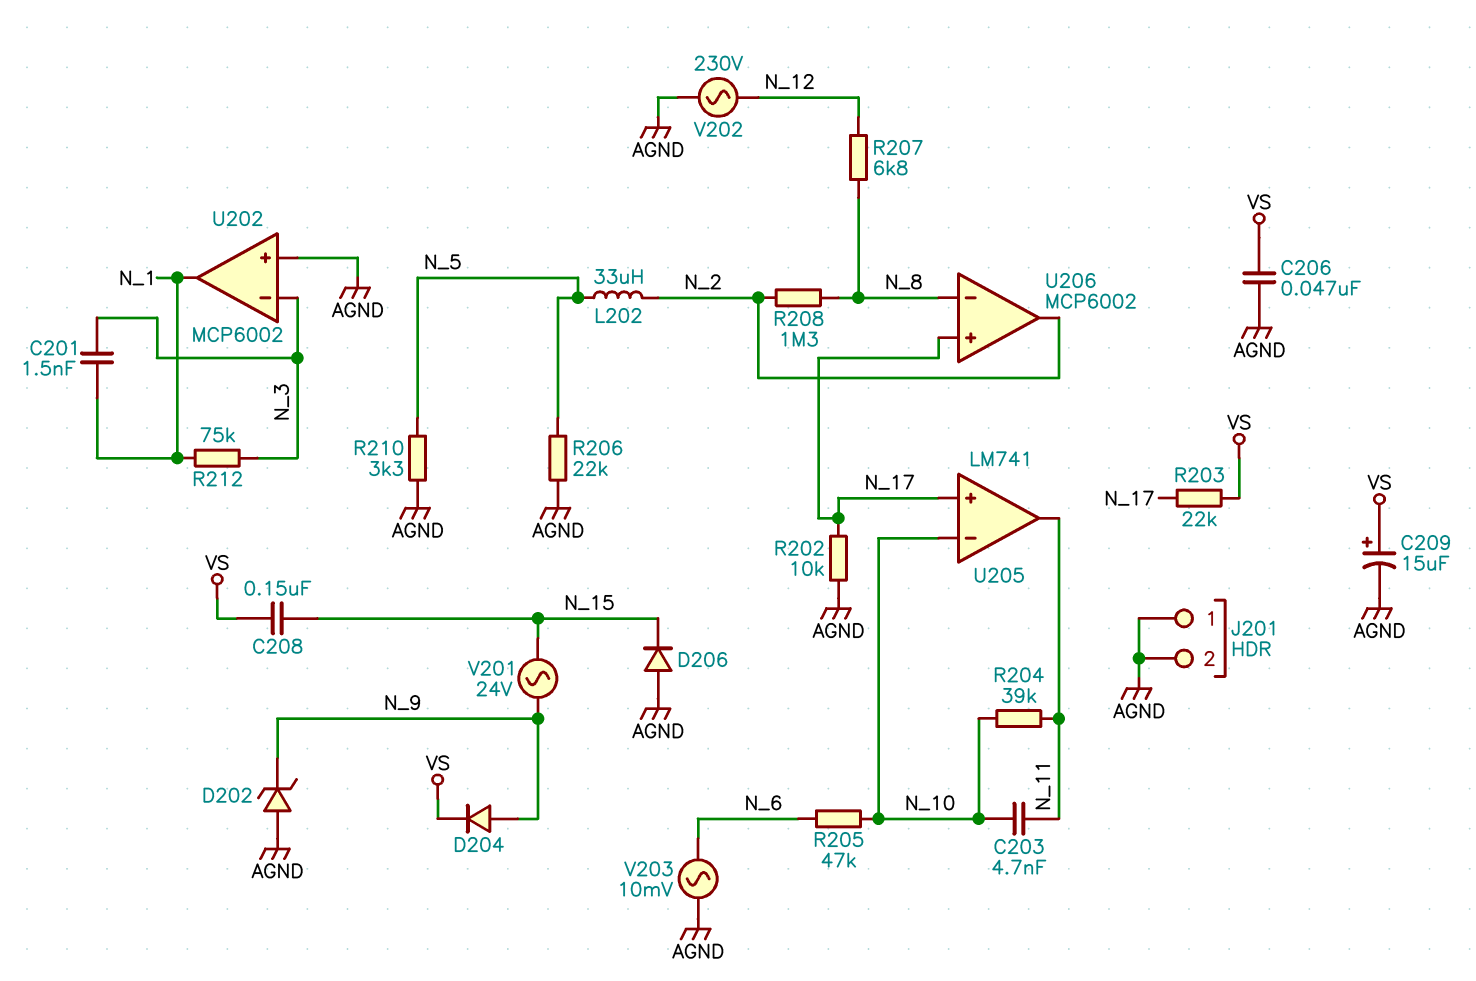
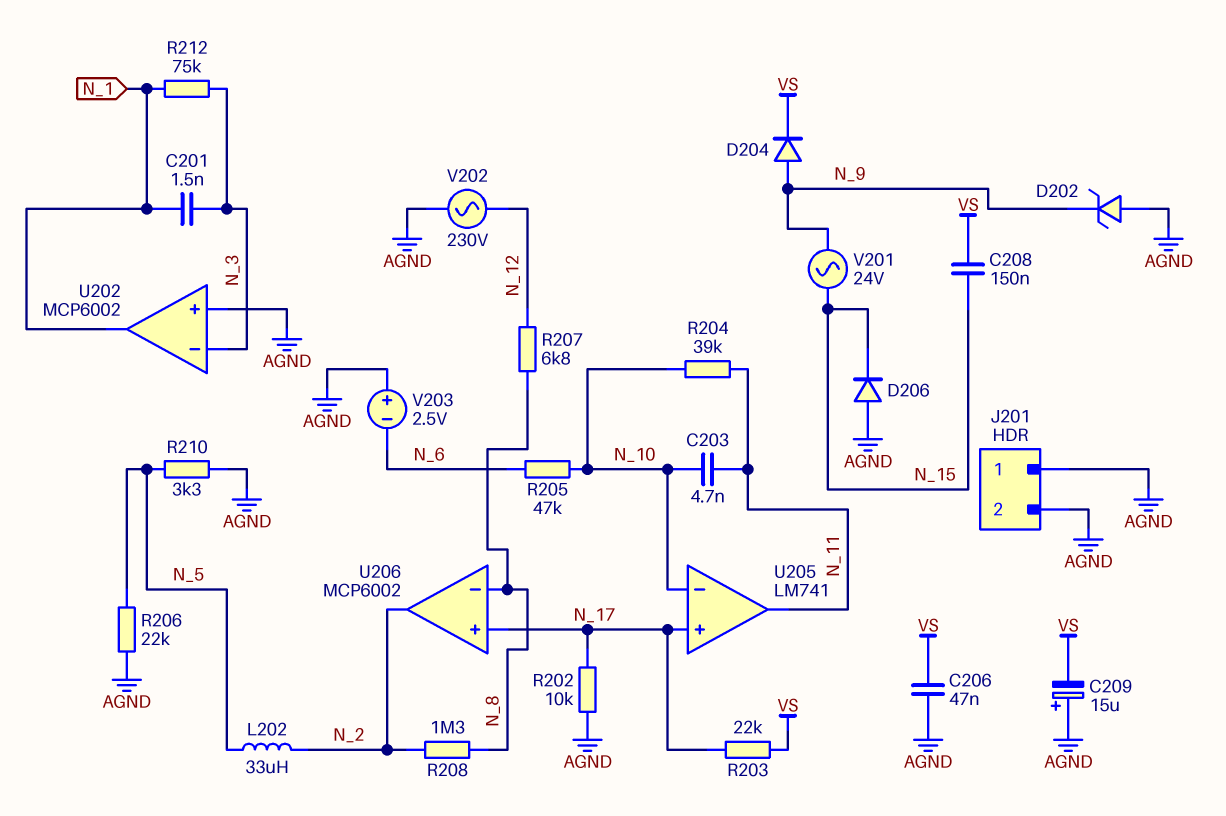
C209: 15uF (plus VS, minus AGND) -> 15uF (plus AGND, minus VS)
V203: AC 10mV (AGND, N_6) -> 2.5V (plus AGND, minus N_6)

